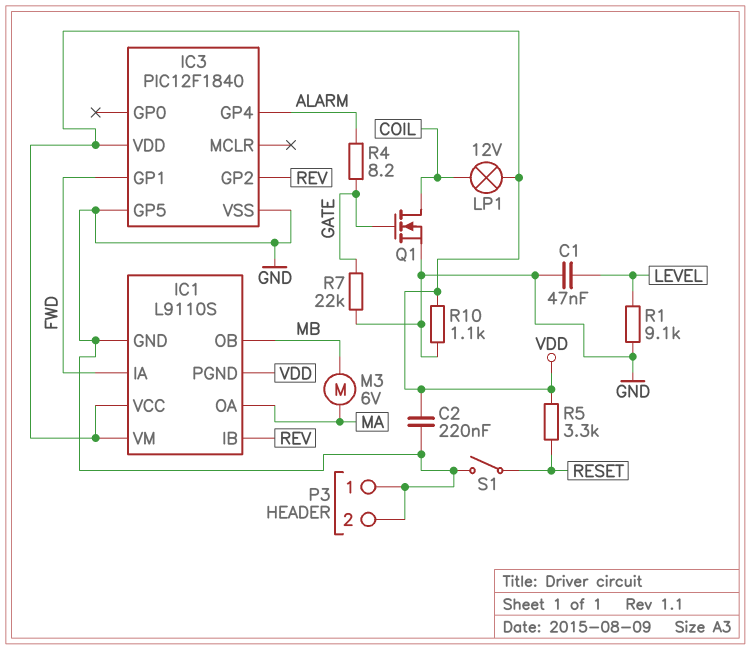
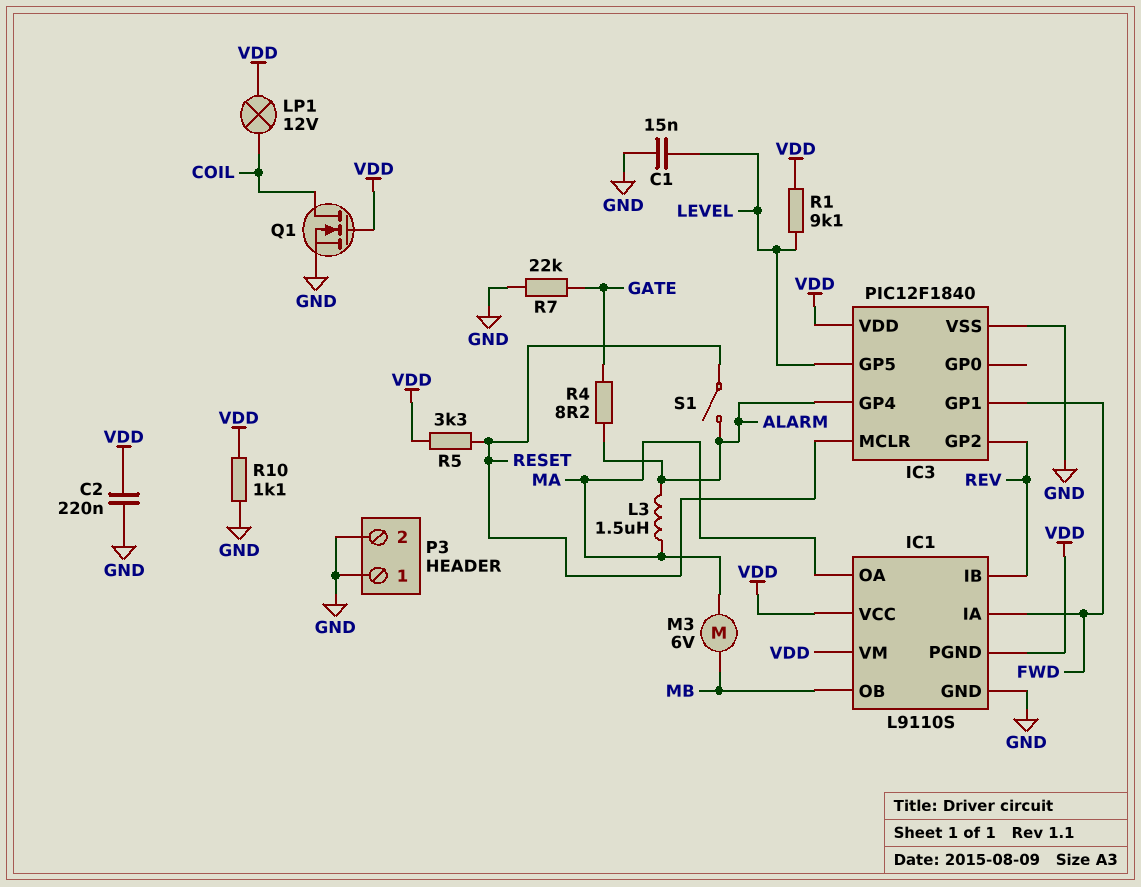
C1: 47nF (GND, LEVEL) -> 15nF (GND, LEVEL)
IC3 pin GP5: GND -> LEVEL
IC3 pin MCLR: none -> RESET
L3: none -> 1.5uH (ALARM, MA)
Q1: NMOS (G GATE, D COIL, S GND) -> NMOS (G VDD, D COIL, S GND)
R1: 9.1k (GND, LEVEL) -> 9.1k (LEVEL, VDD)
S1: switch (GND, RESET) -> switch (ALARM, RESET)

